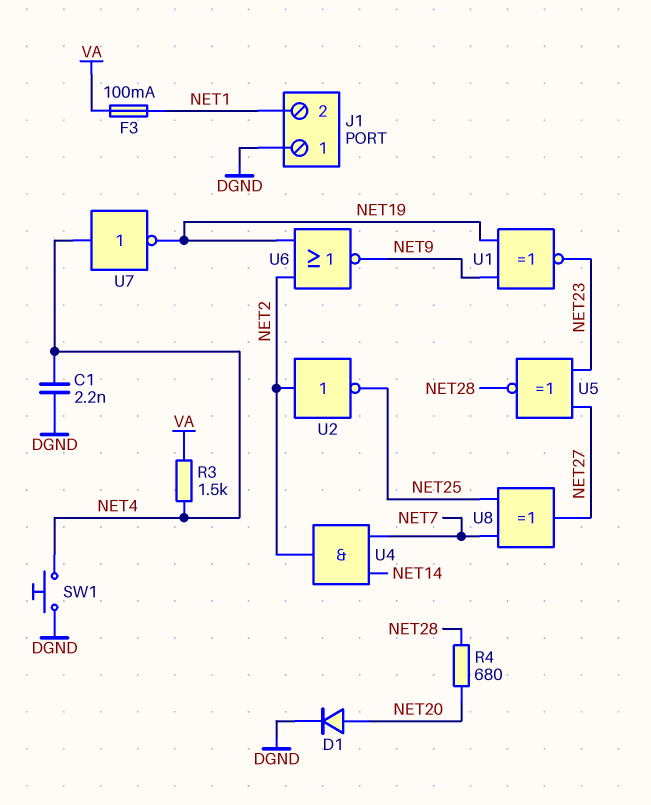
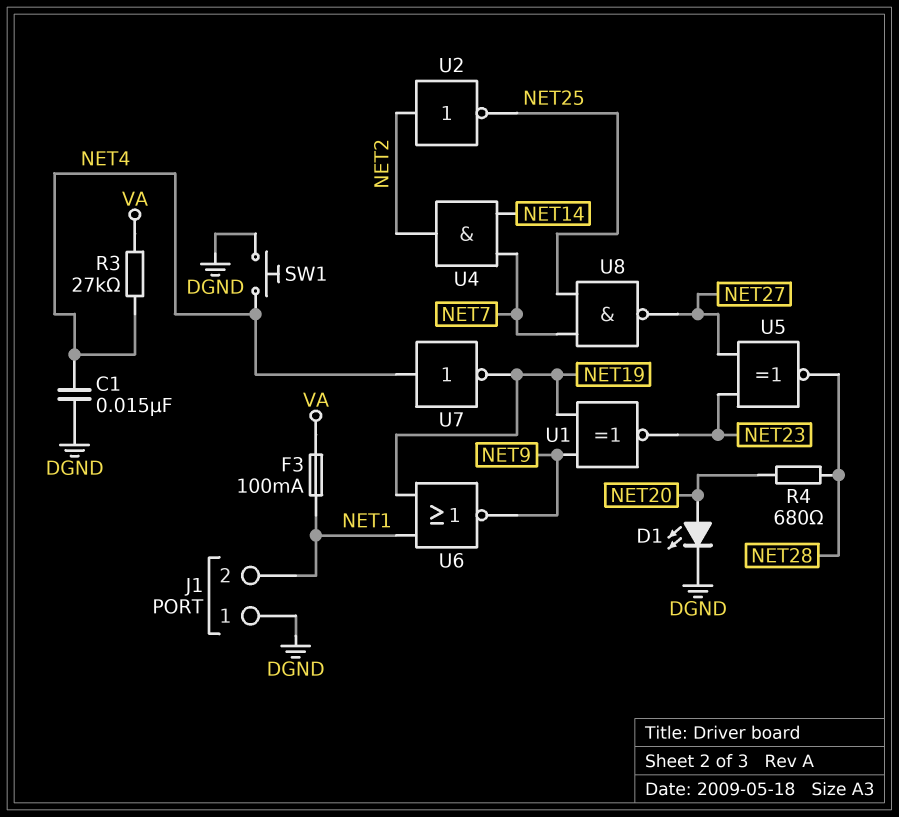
C1: 2.2nF (DGND, NET4) -> 15nF (DGND, NET4)
D1: diode (A NET20, K DGND) -> LED (A NET20, K DGND)
R3: 1.5k (NET4, VA) -> 27k (NET4, VA)
U6: NOR (in NET2, in NET19, out NET9) -> NOR (in NET1, in NET19, out NET9)
U8: XOR (in NET7, in NET25, out NET27) -> NAND (in NET7, in NET25, out NET27)

